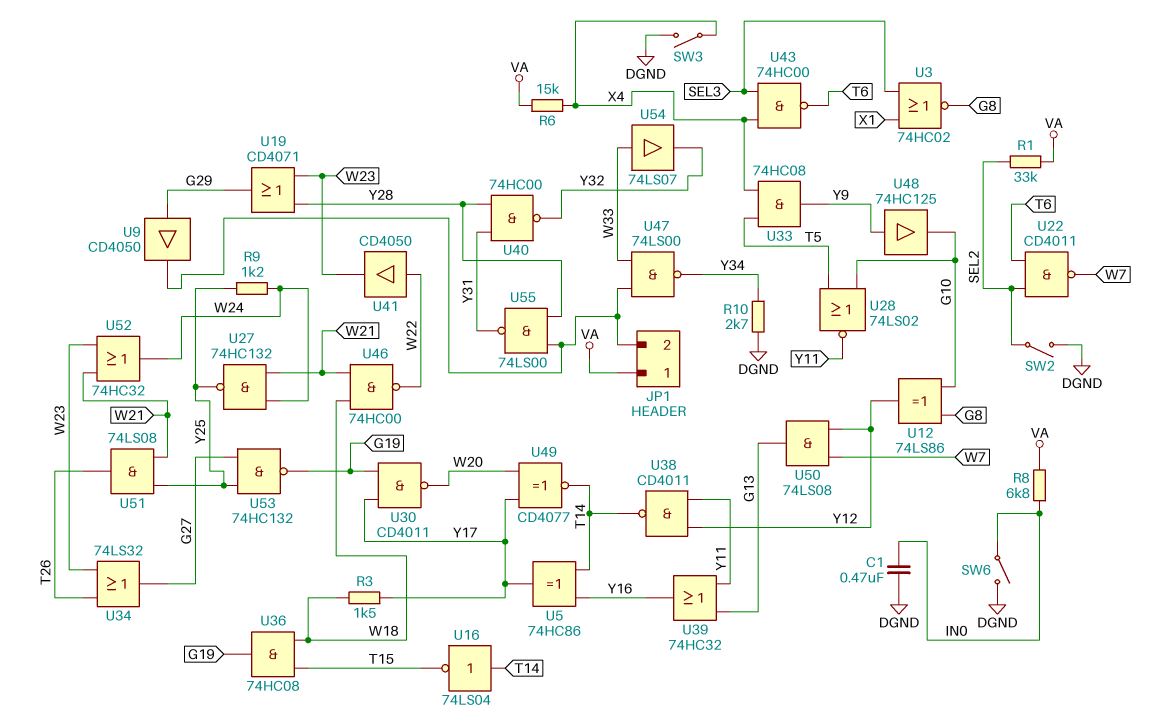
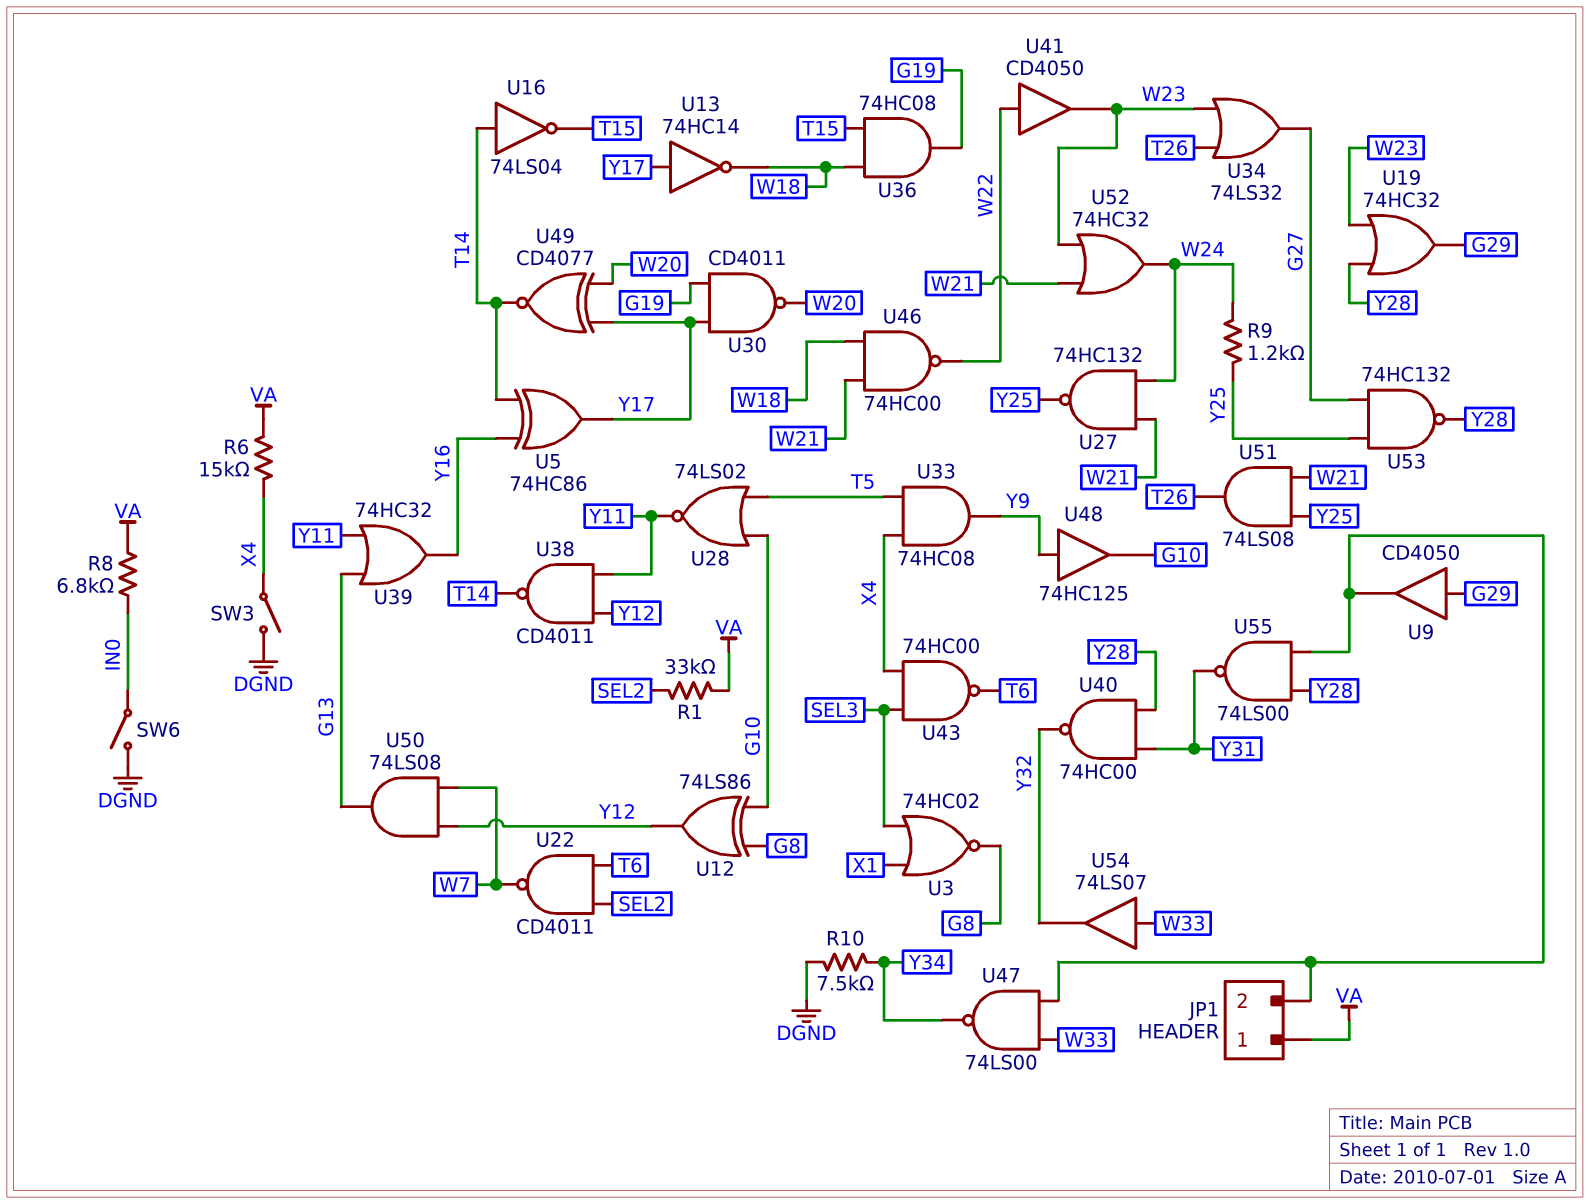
C1: 470nF (DGND, IN0) -> none
R3: 1.5k (W18, Y17) -> none
R10: 2.7k (DGND, Y34) -> 7.5k (DGND, Y34)
SW2: switch (DGND, SEL2) -> none
U13: none -> NOT 74HC14 (in Y17, out W18)
U19: OR CD4071 (in W23, in Y28, out G29) -> OR 74HC32 (in W23, in Y28, out G29)
U53: NAND 74HC132 (in G27, in Y25, out G19) -> NAND 74HC132 (in G27, in Y25, out Y28)

